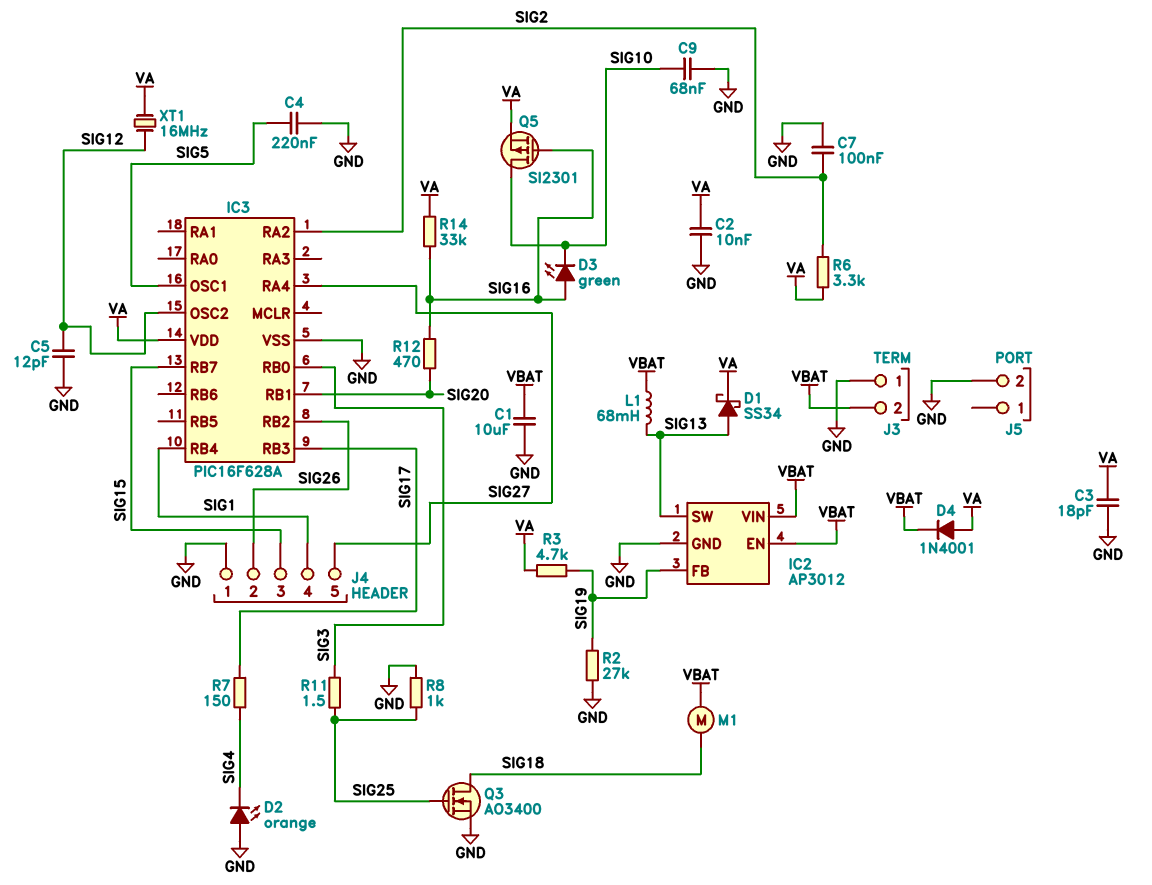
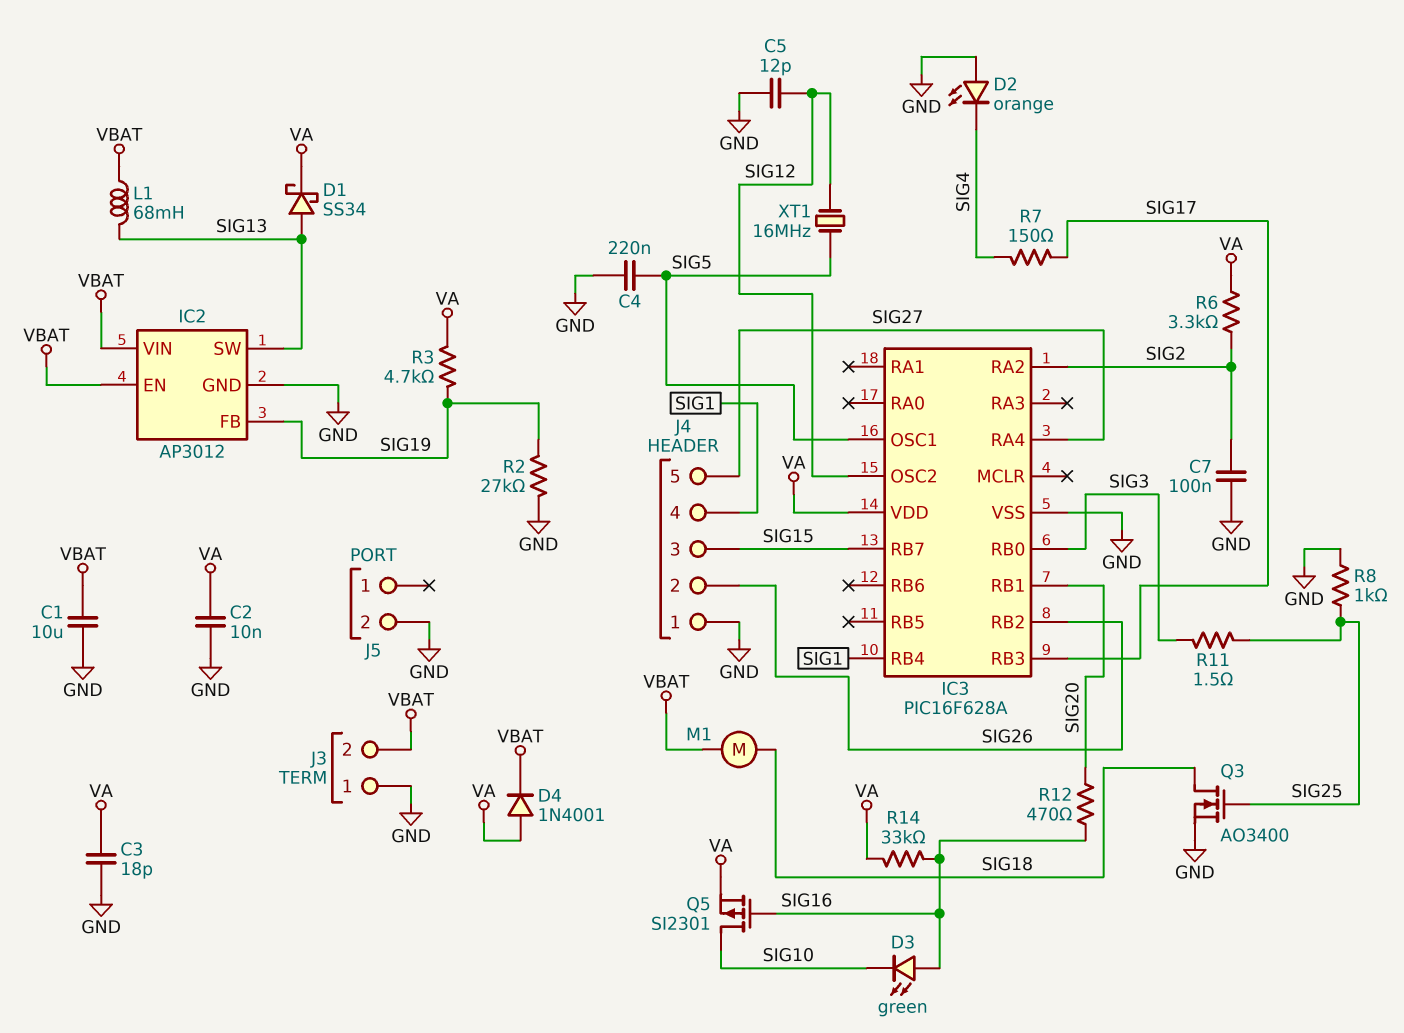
C9: 68nF (GND, SIG10) -> none
XT1: 16MHz (SIG12, VA) -> 16MHz (SIG5, SIG12)

